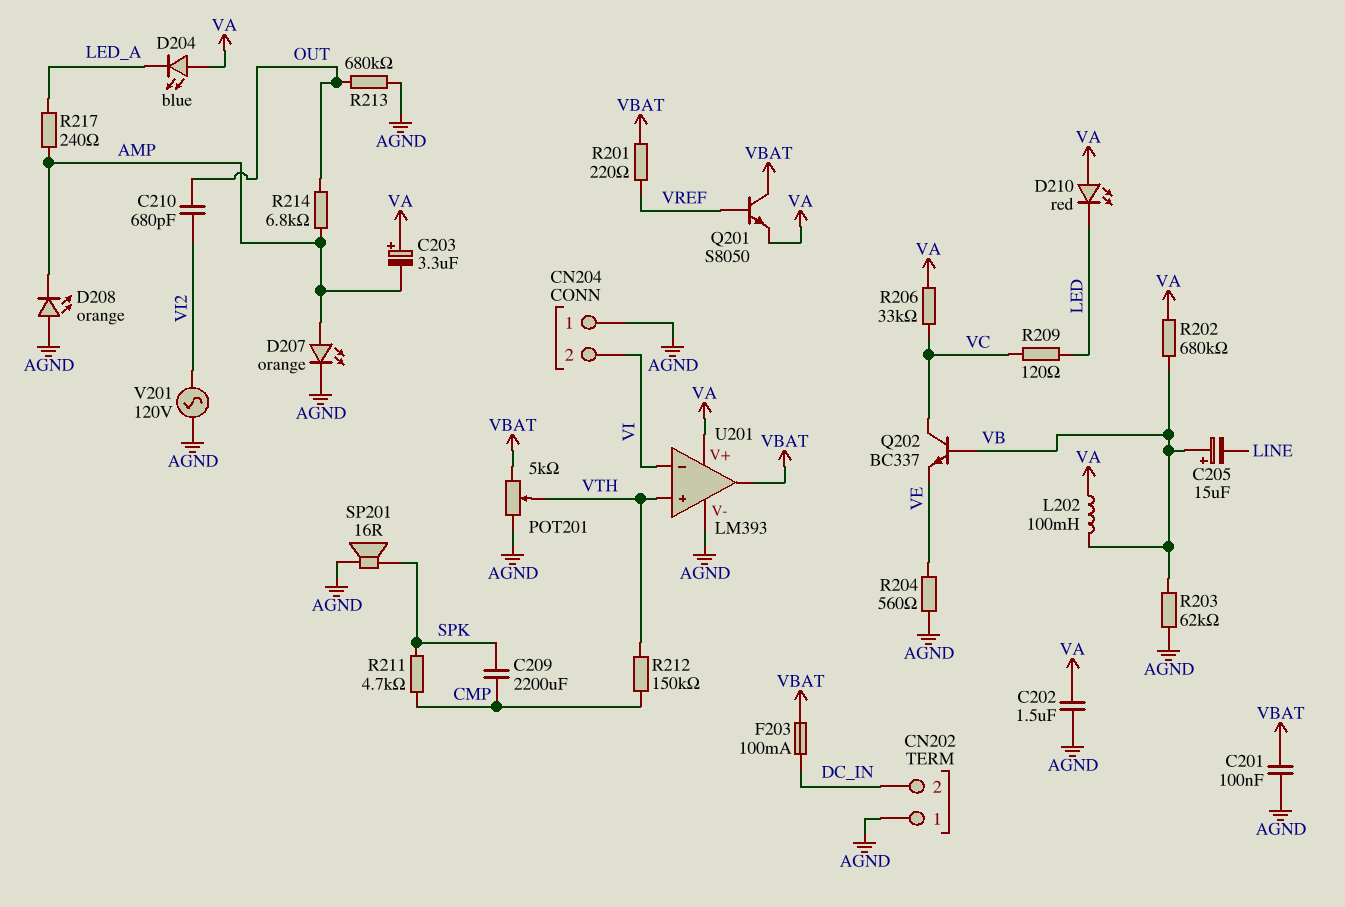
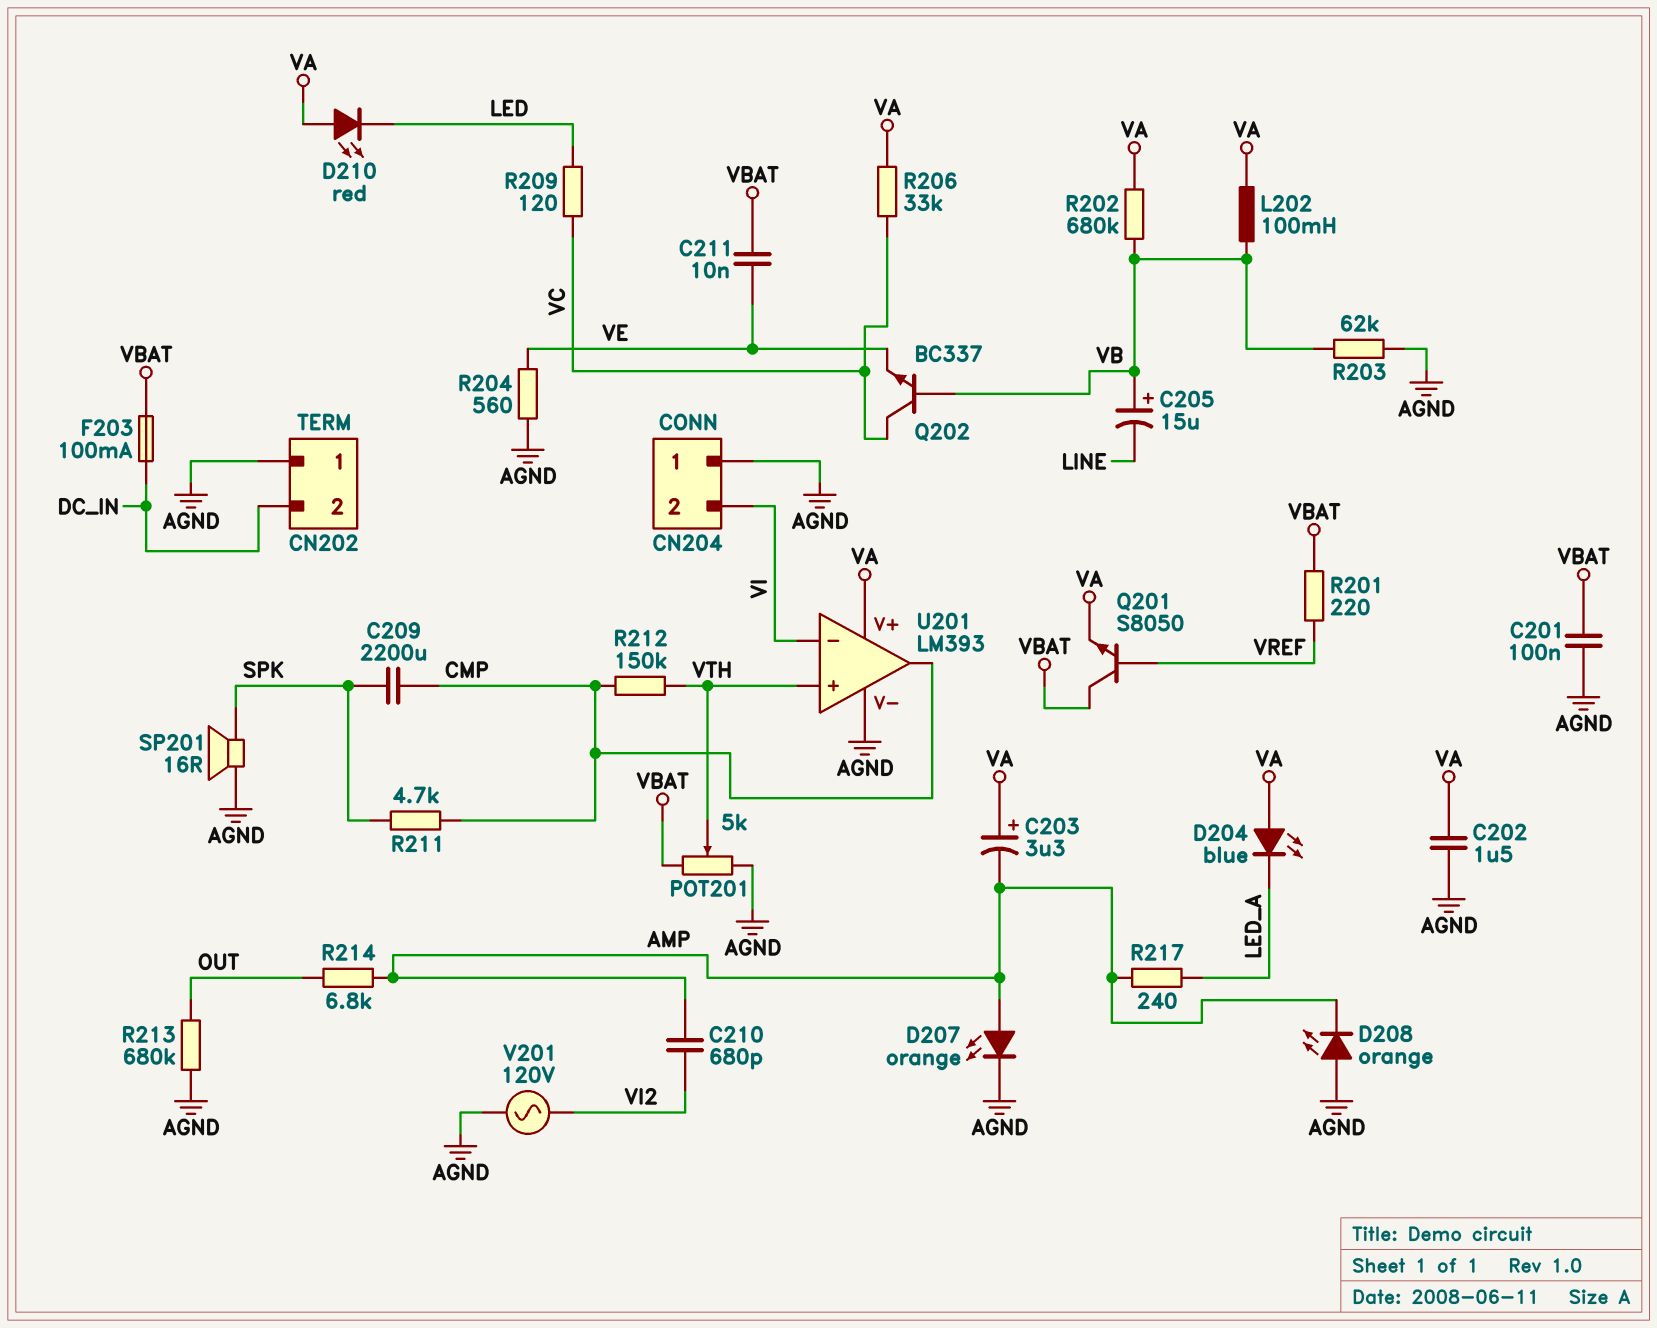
C210: 680pF (OUT, VI2) -> 680pF (AMP, VI2)
C211: none -> 10nF (VBAT, VE)
U201 pin out: VBAT -> CMP

